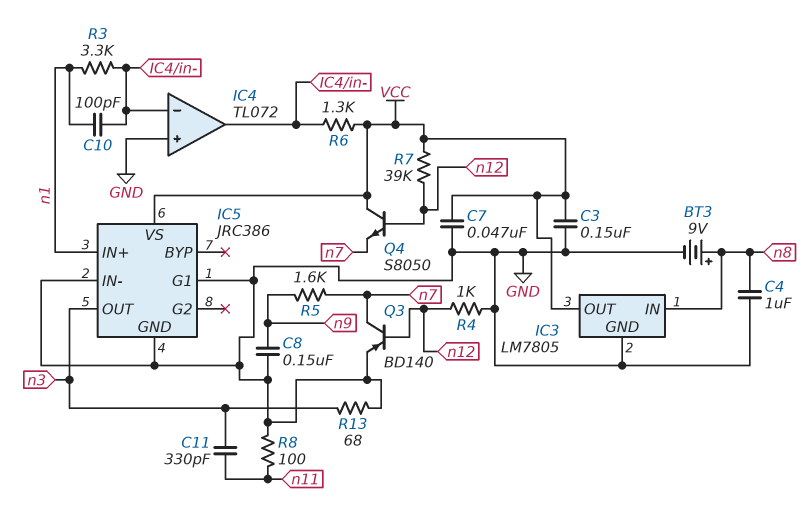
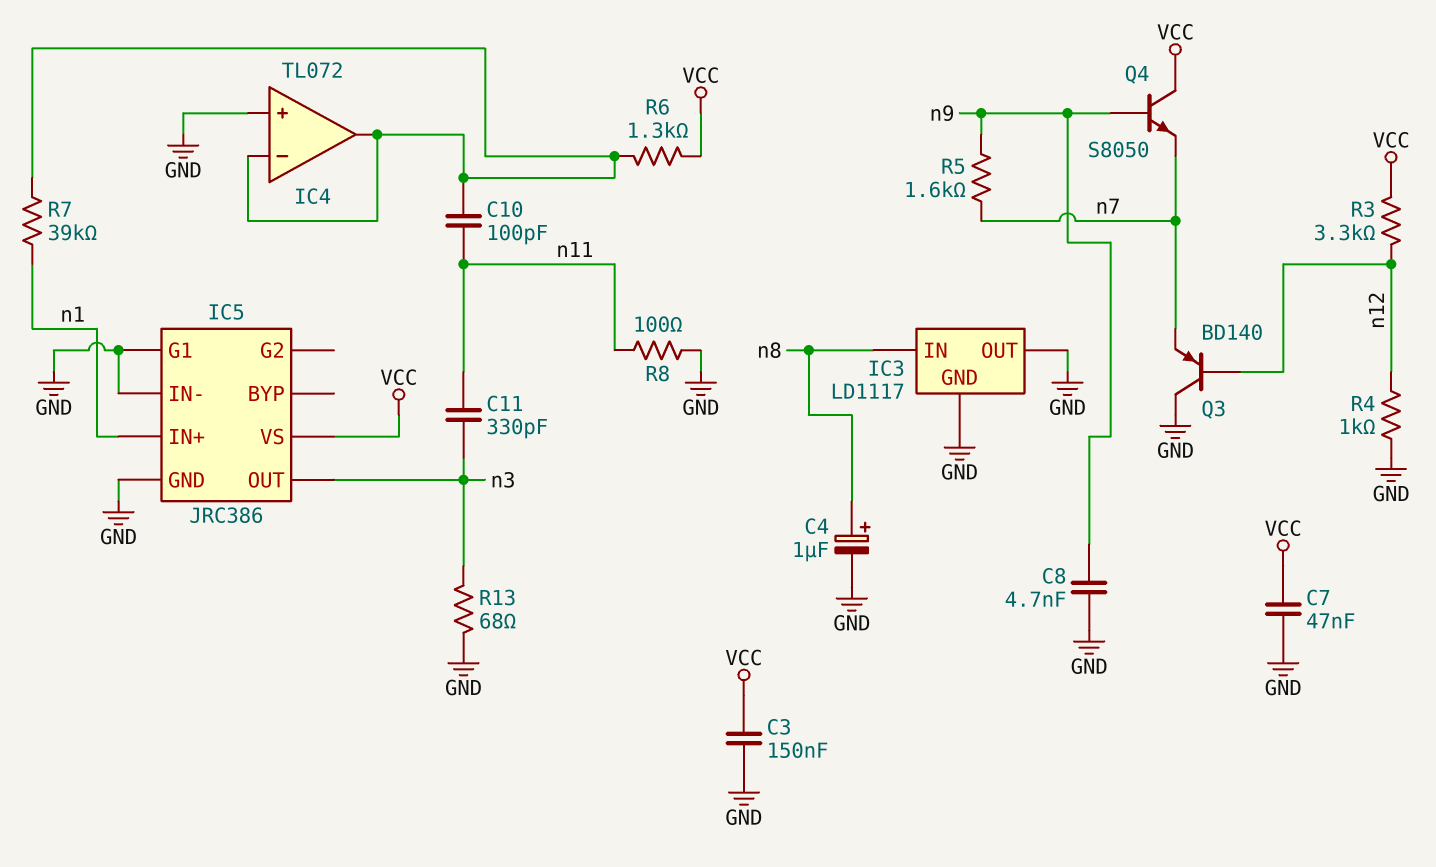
BT3: 9V (plus n8, minus GND) -> none
C4: 1uF (GND, n8) -> 1uF (plus n8, minus GND)
C8: 150nF (GND, n9) -> 4.7nF (GND, n9)
C10: 100pF (IC4/in-, n1) -> 100pF (IC4/in-, n11)
IC3: LM7805 -> LD1117
IC3 pin OUT: VCC -> GND
Q3: PNP BD140 (B n12, C n7, E GND) -> PNP BD140 (B n12, C GND, E n7)
Q4: NPN S8050 (B n12, C VCC, E n7) -> NPN S8050 (B n9, C VCC, E n7)
R3: 3.3k (IC4/in-, n1) -> 3.3k (VCC, n12)
R7: 39k (VCC, n12) -> 39k (IC4/in-, n1)

